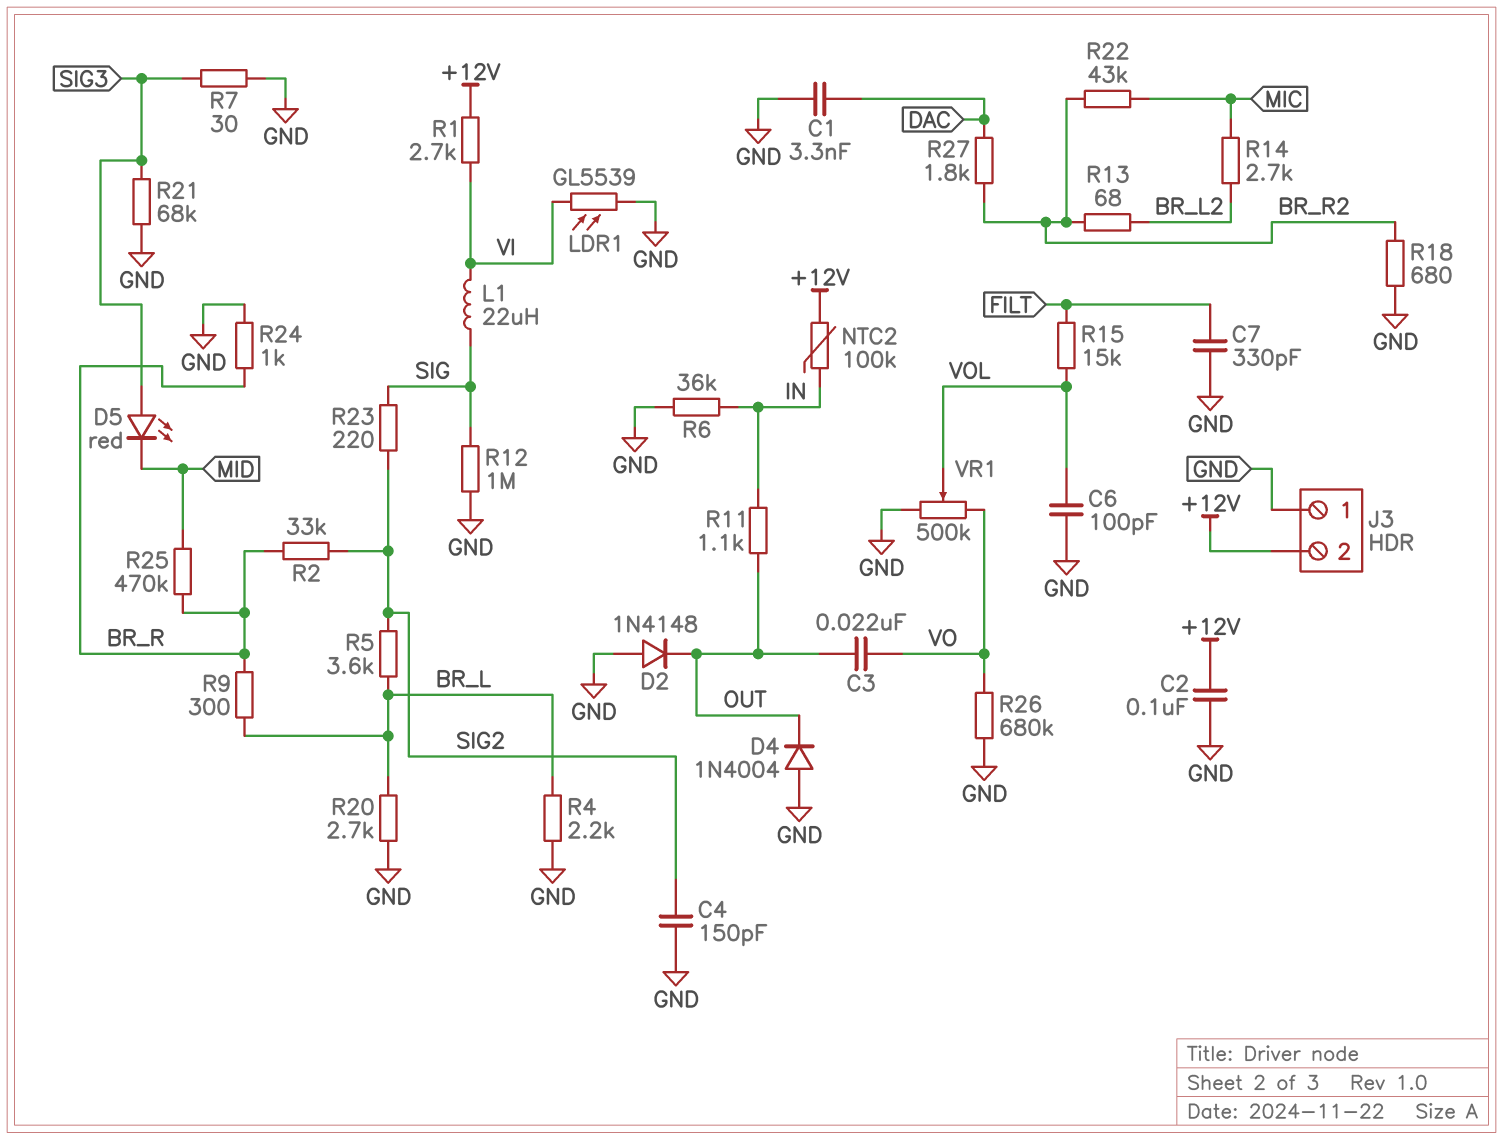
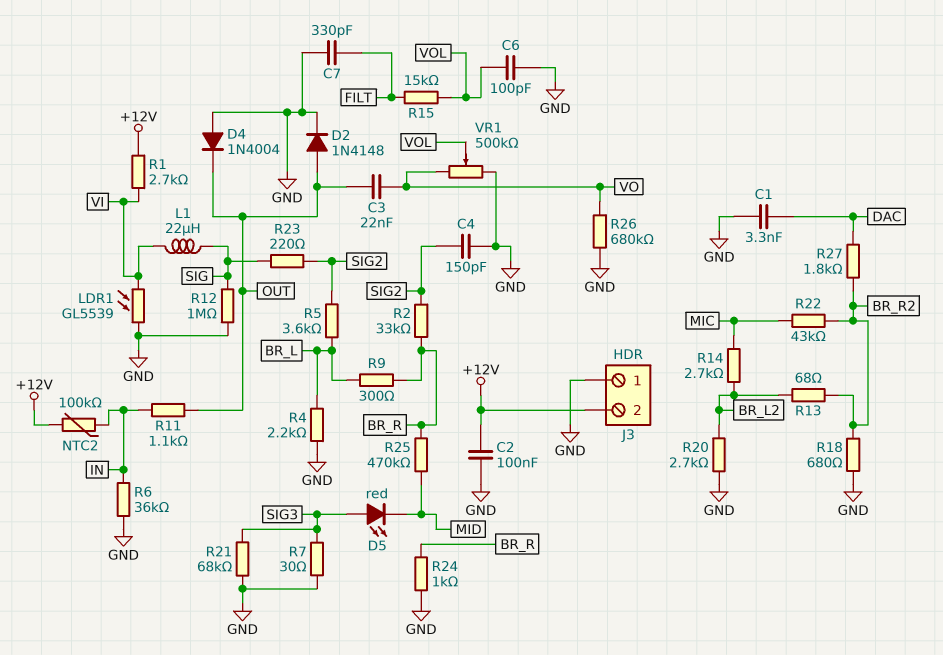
D2: diode 1N4148 (A GND, K OUT) -> diode 1N4148 (A OUT, K GND)
R20: 2.7k (BR_L, GND) -> 2.7k (BR_L2, GND)

